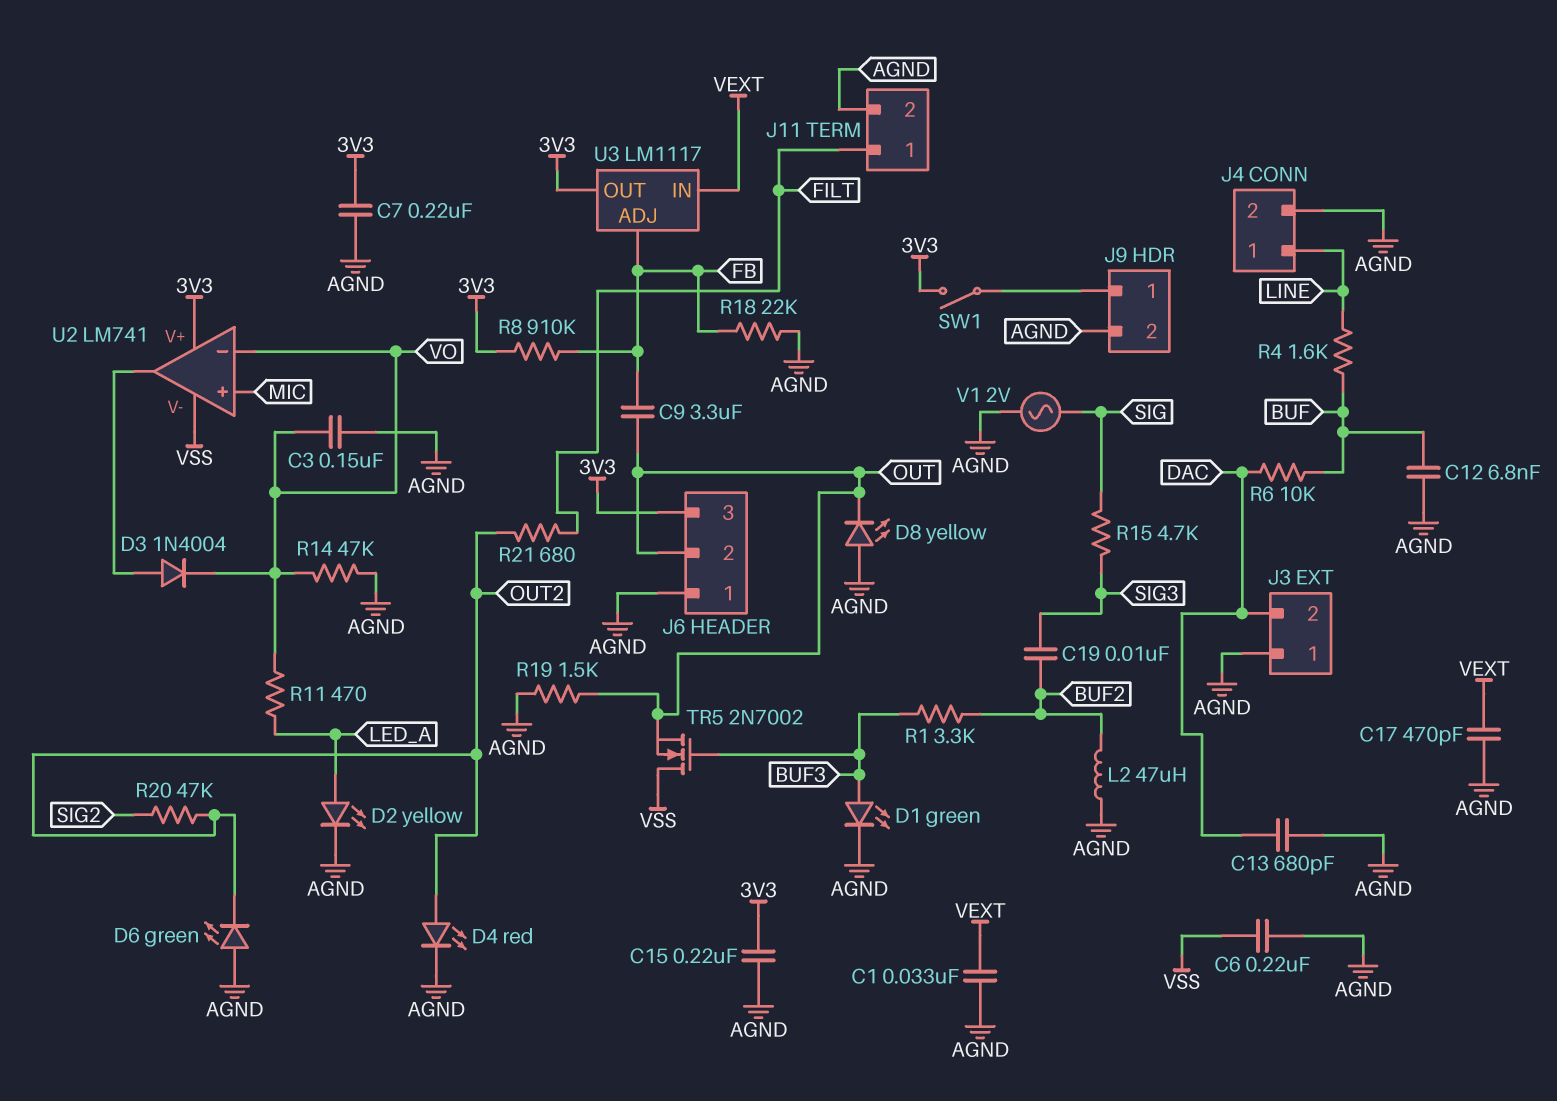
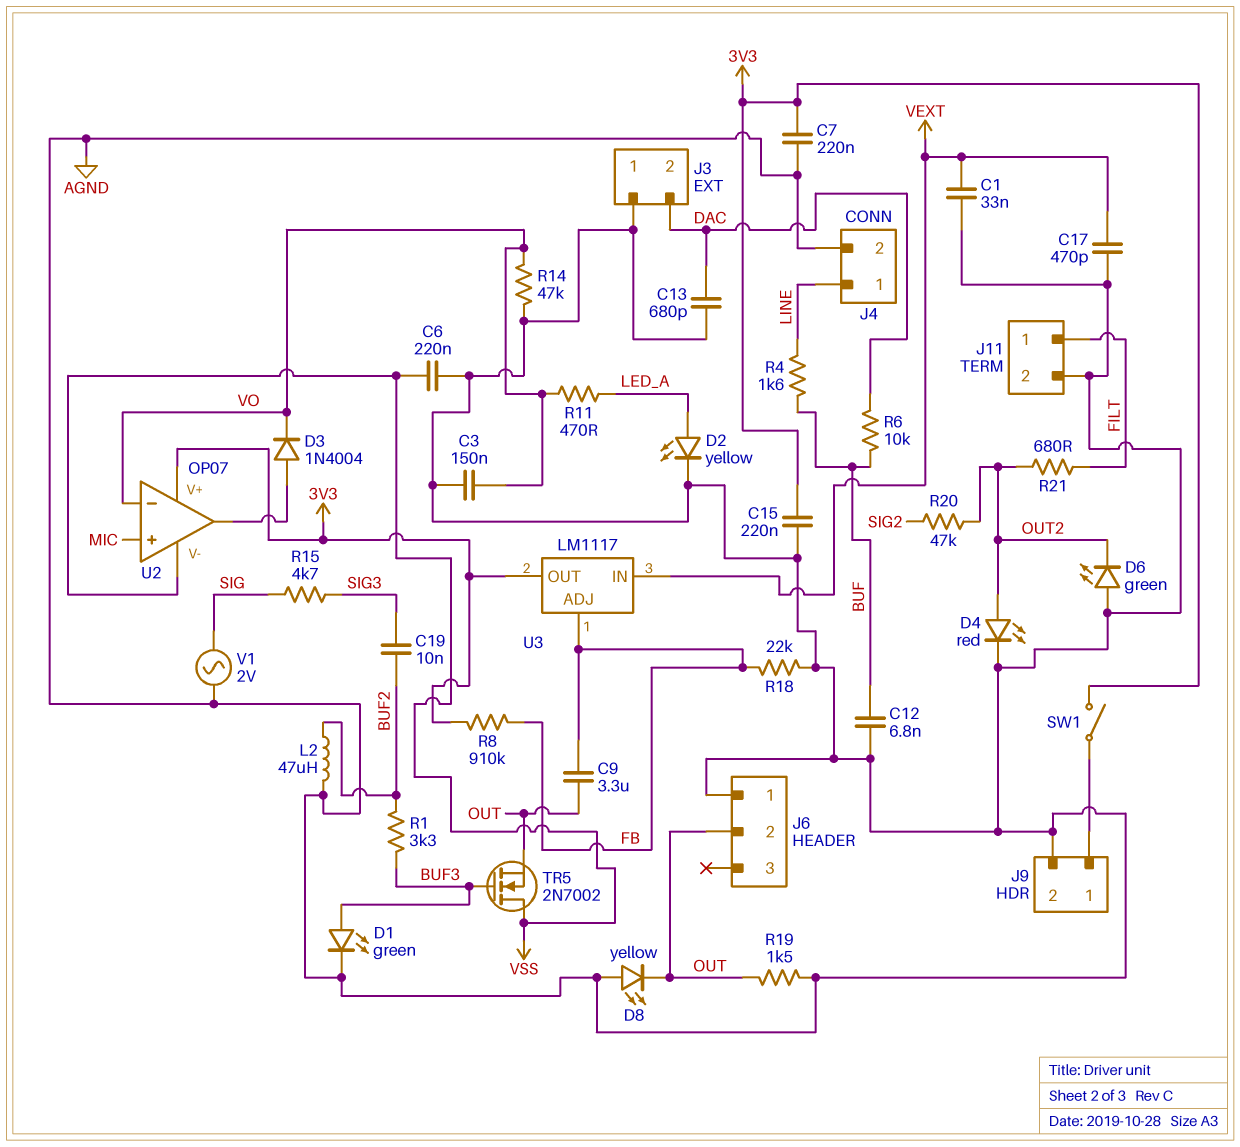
J6 pin 3: 3V3 -> none
U2: LM741 -> OP07

